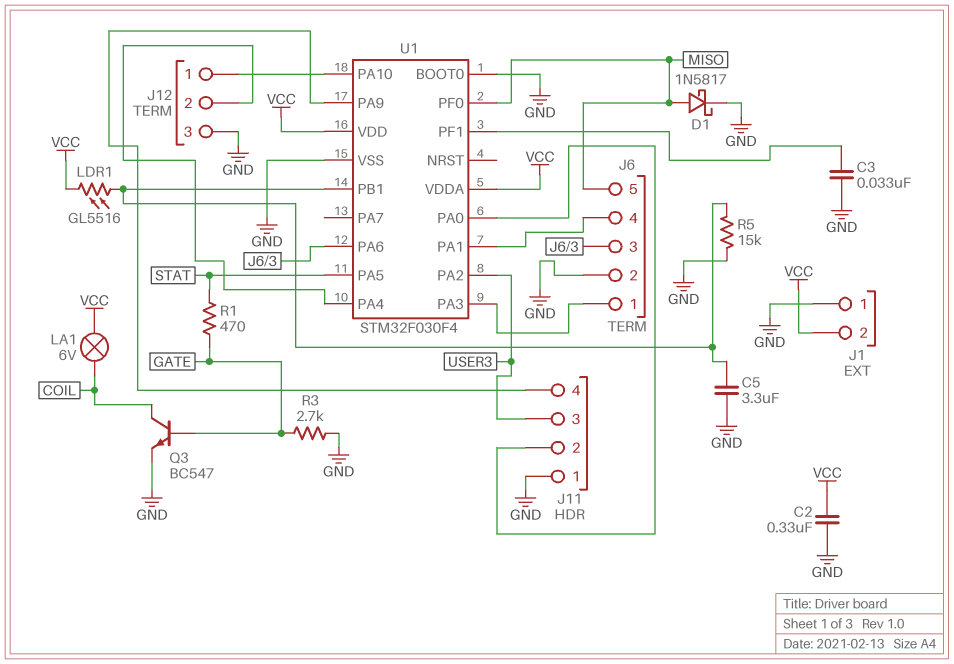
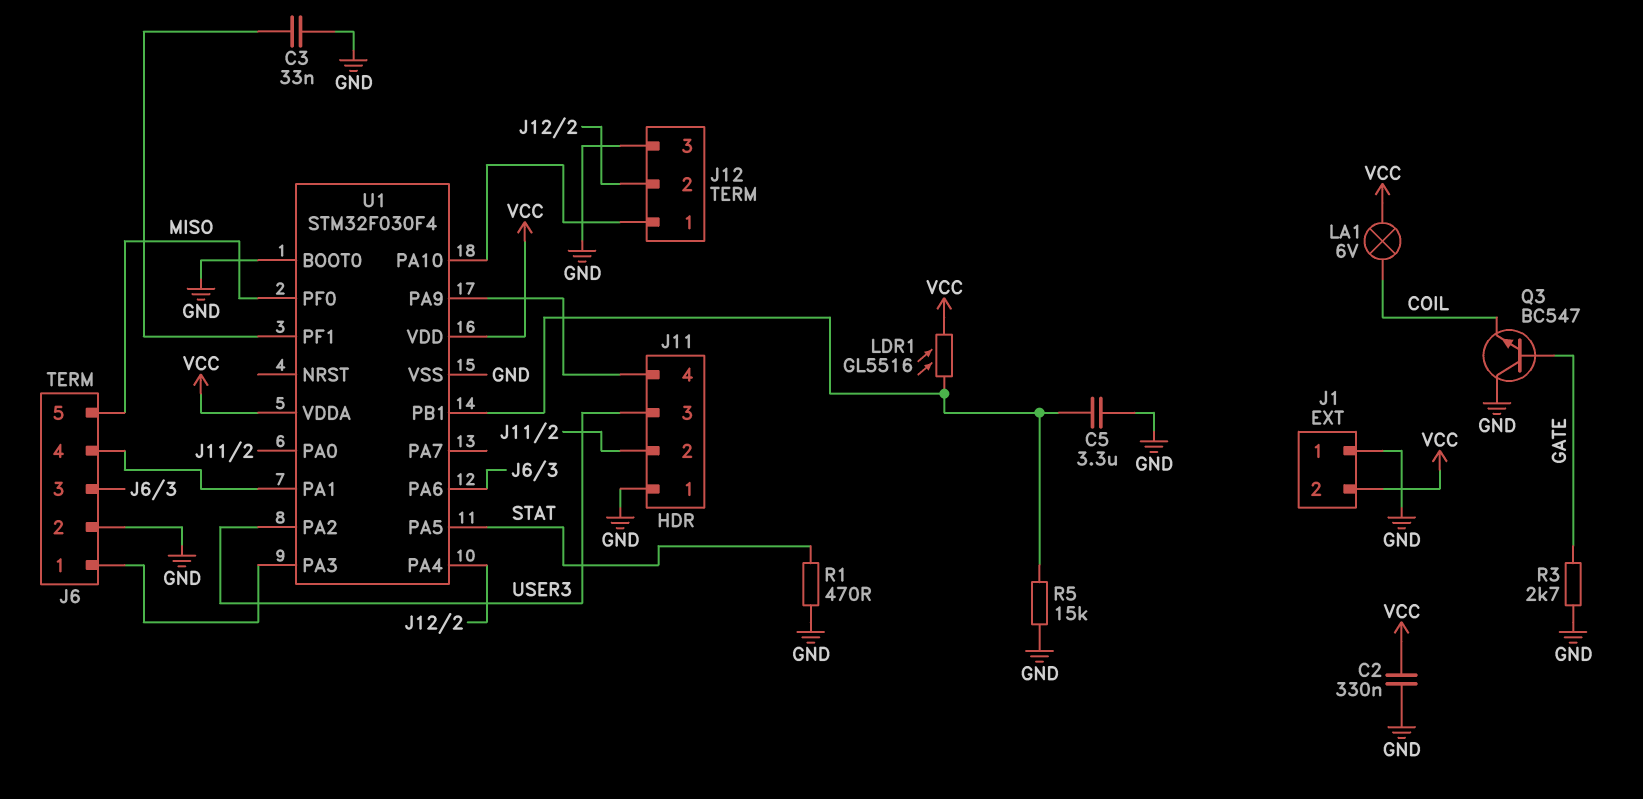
D1: schottky 1N5817 (A MISO, K GND) -> none
Q3: NPN BC547 (B GATE, C COIL, E GND) -> NPN BC547 (B GATE, C GND, E COIL)
R1: 470 (GATE, STAT) -> 470 (GND, STAT)

